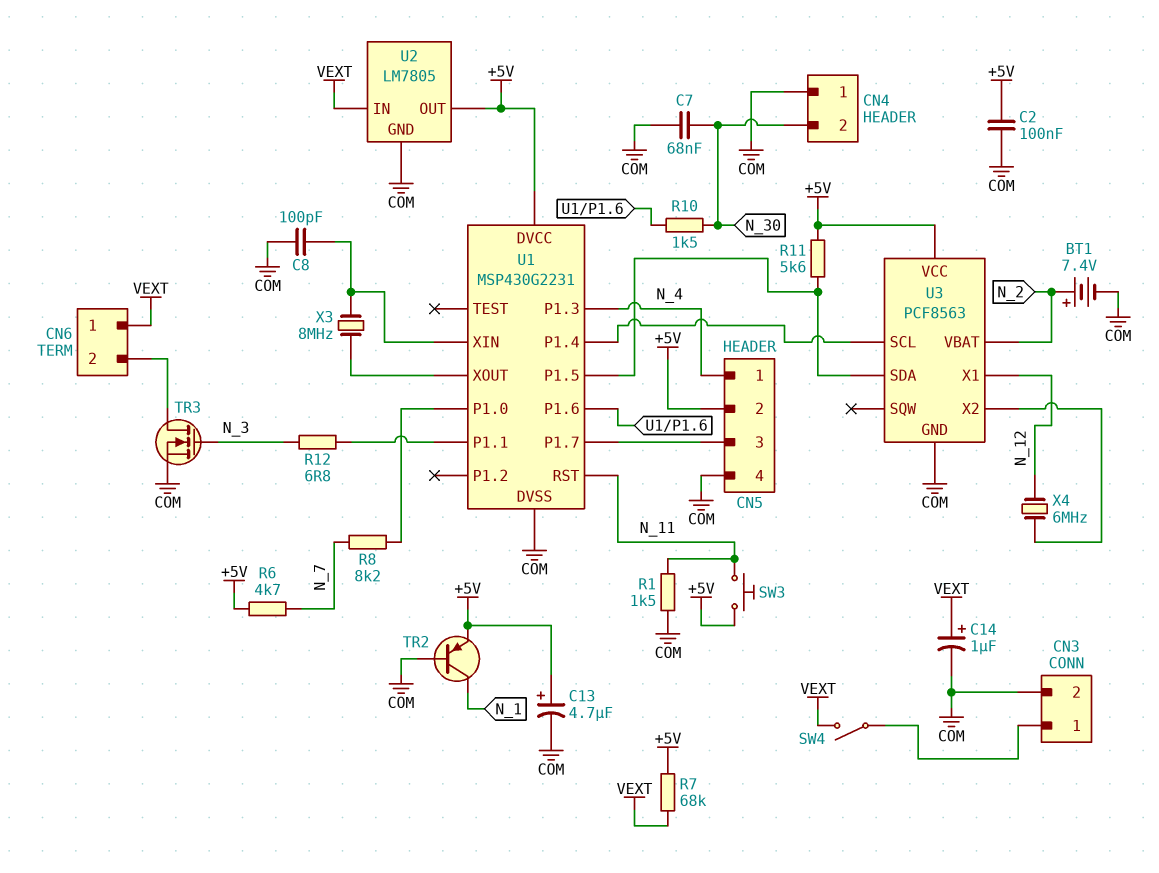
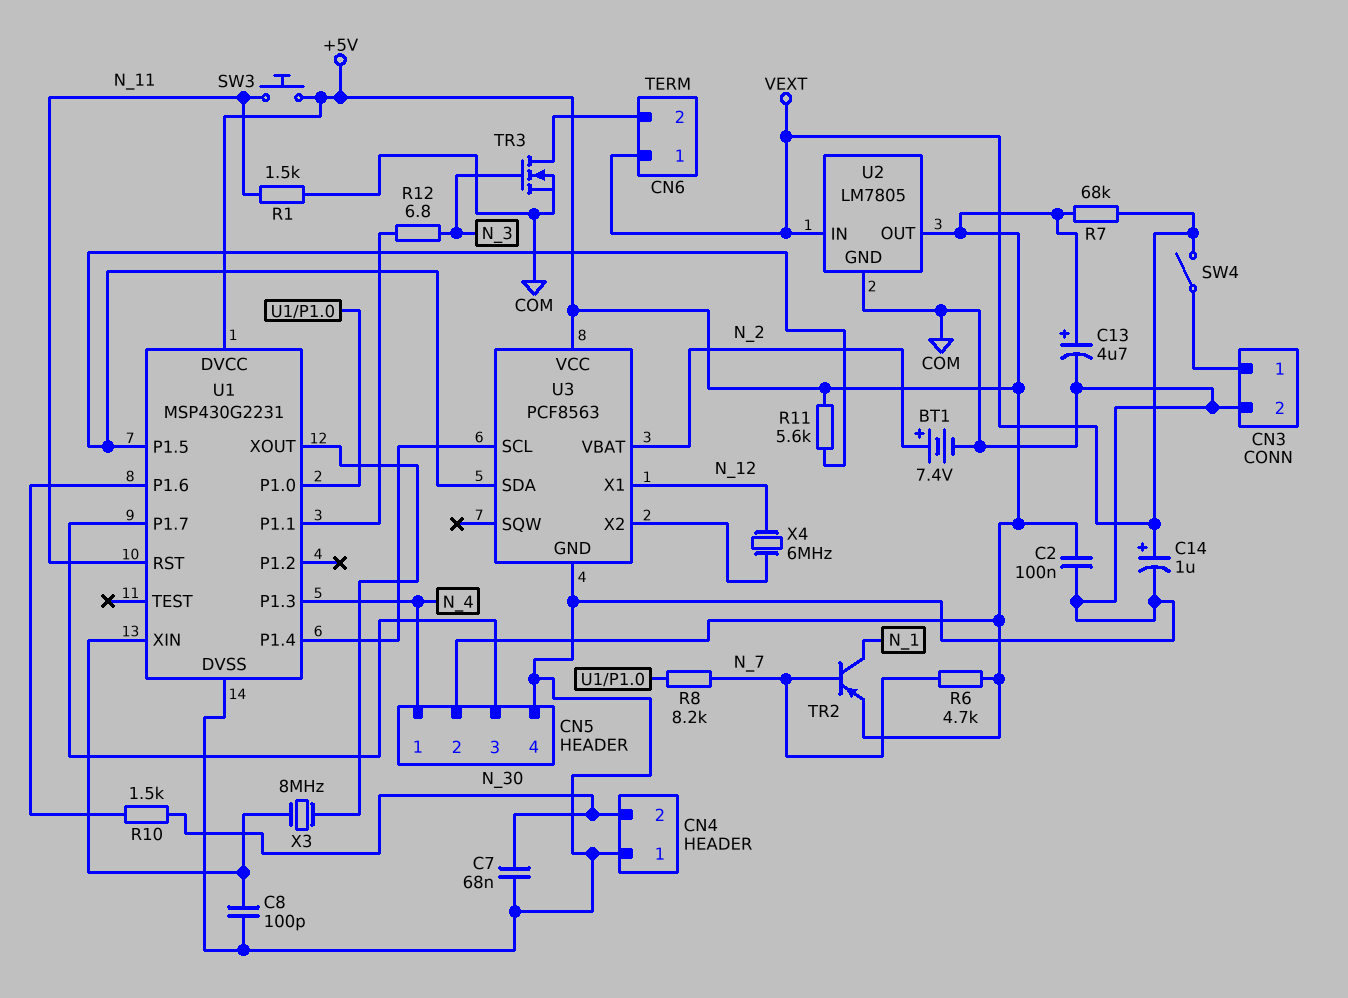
TR2: PNP (B COM, C N_1, E +5V) -> PNP (B N_7, C N_1, E +5V)

